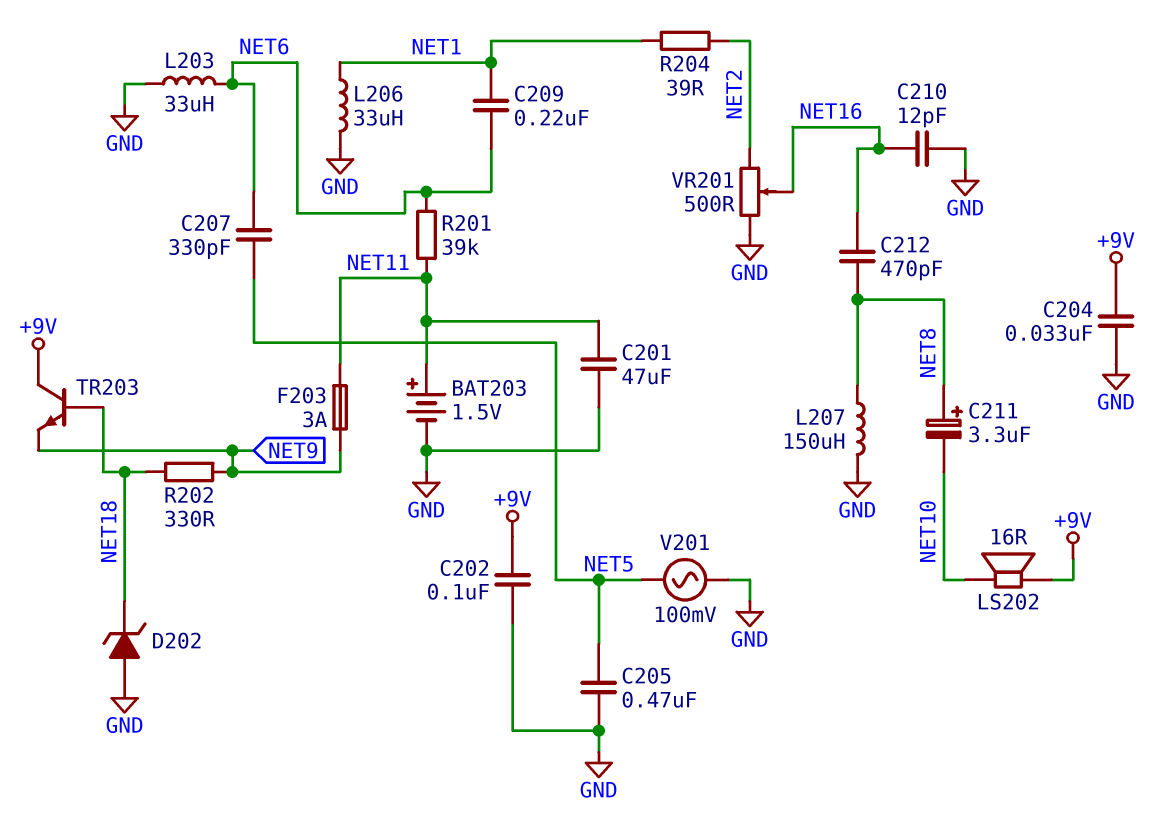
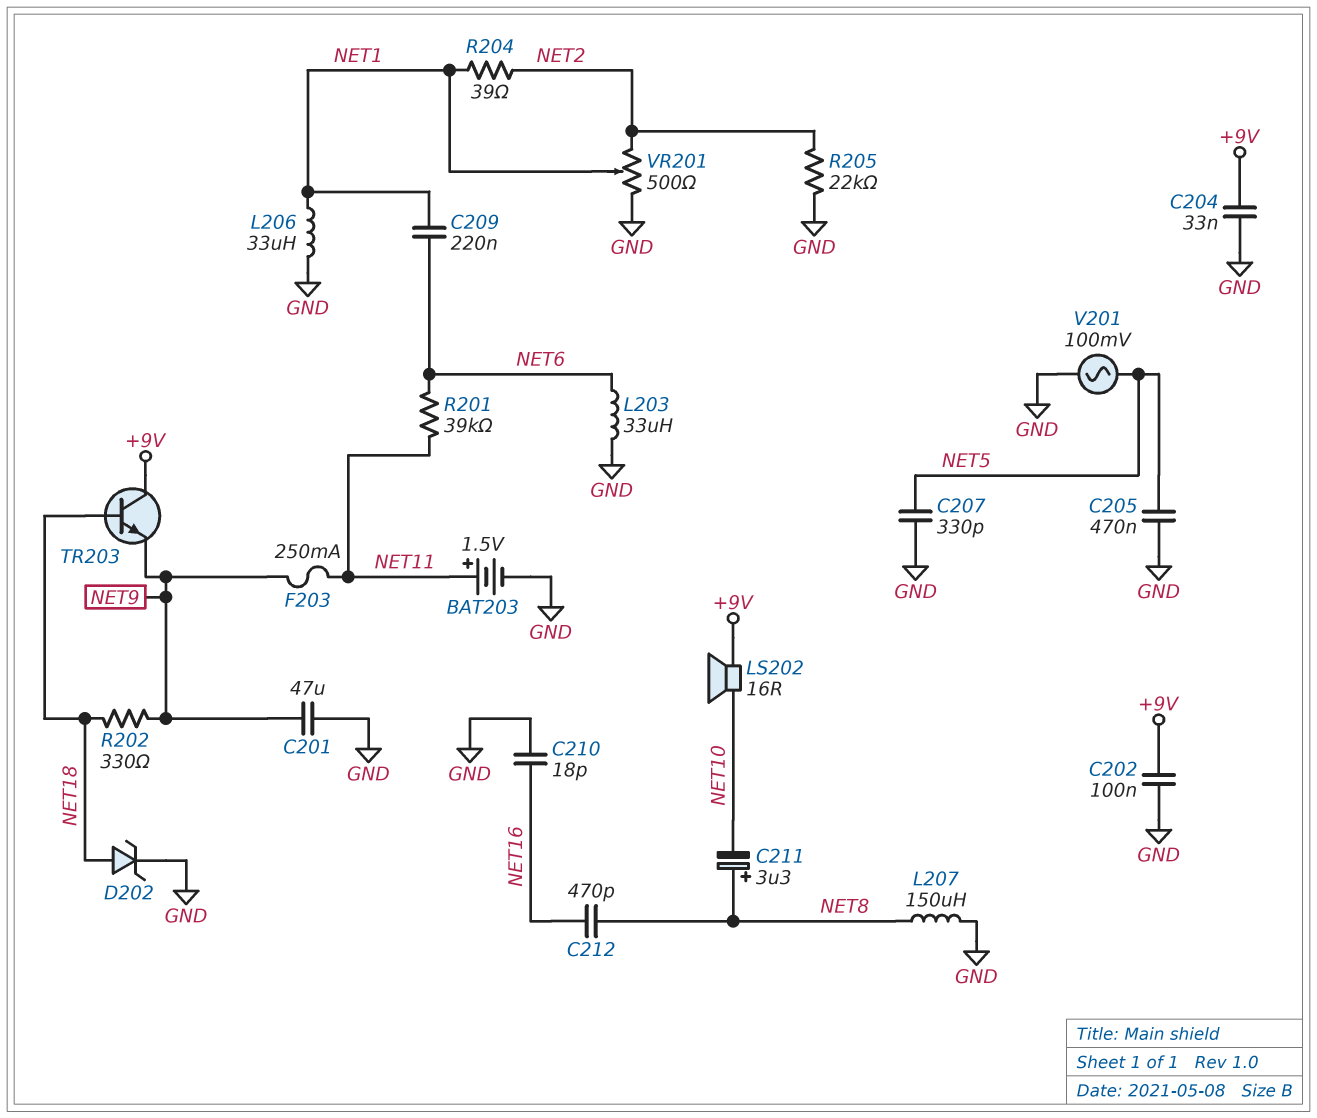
C201: 47uF (GND, NET11) -> 47uF (GND, NET9)
C207: 330pF (NET5, NET6) -> 330pF (GND, NET5)
C210: 12pF (GND, NET16) -> 18pF (GND, NET16)
D202: zener (A GND, K NET18) -> zener (A NET18, K GND)
F203: 3A (NET9, NET11) -> 250mA (NET9, NET11)
R205: none -> 22k (GND, NET2)
VR201: 500 (GND, NET2, wiper NET16) -> 500 (GND, NET2, wiper NET1)

